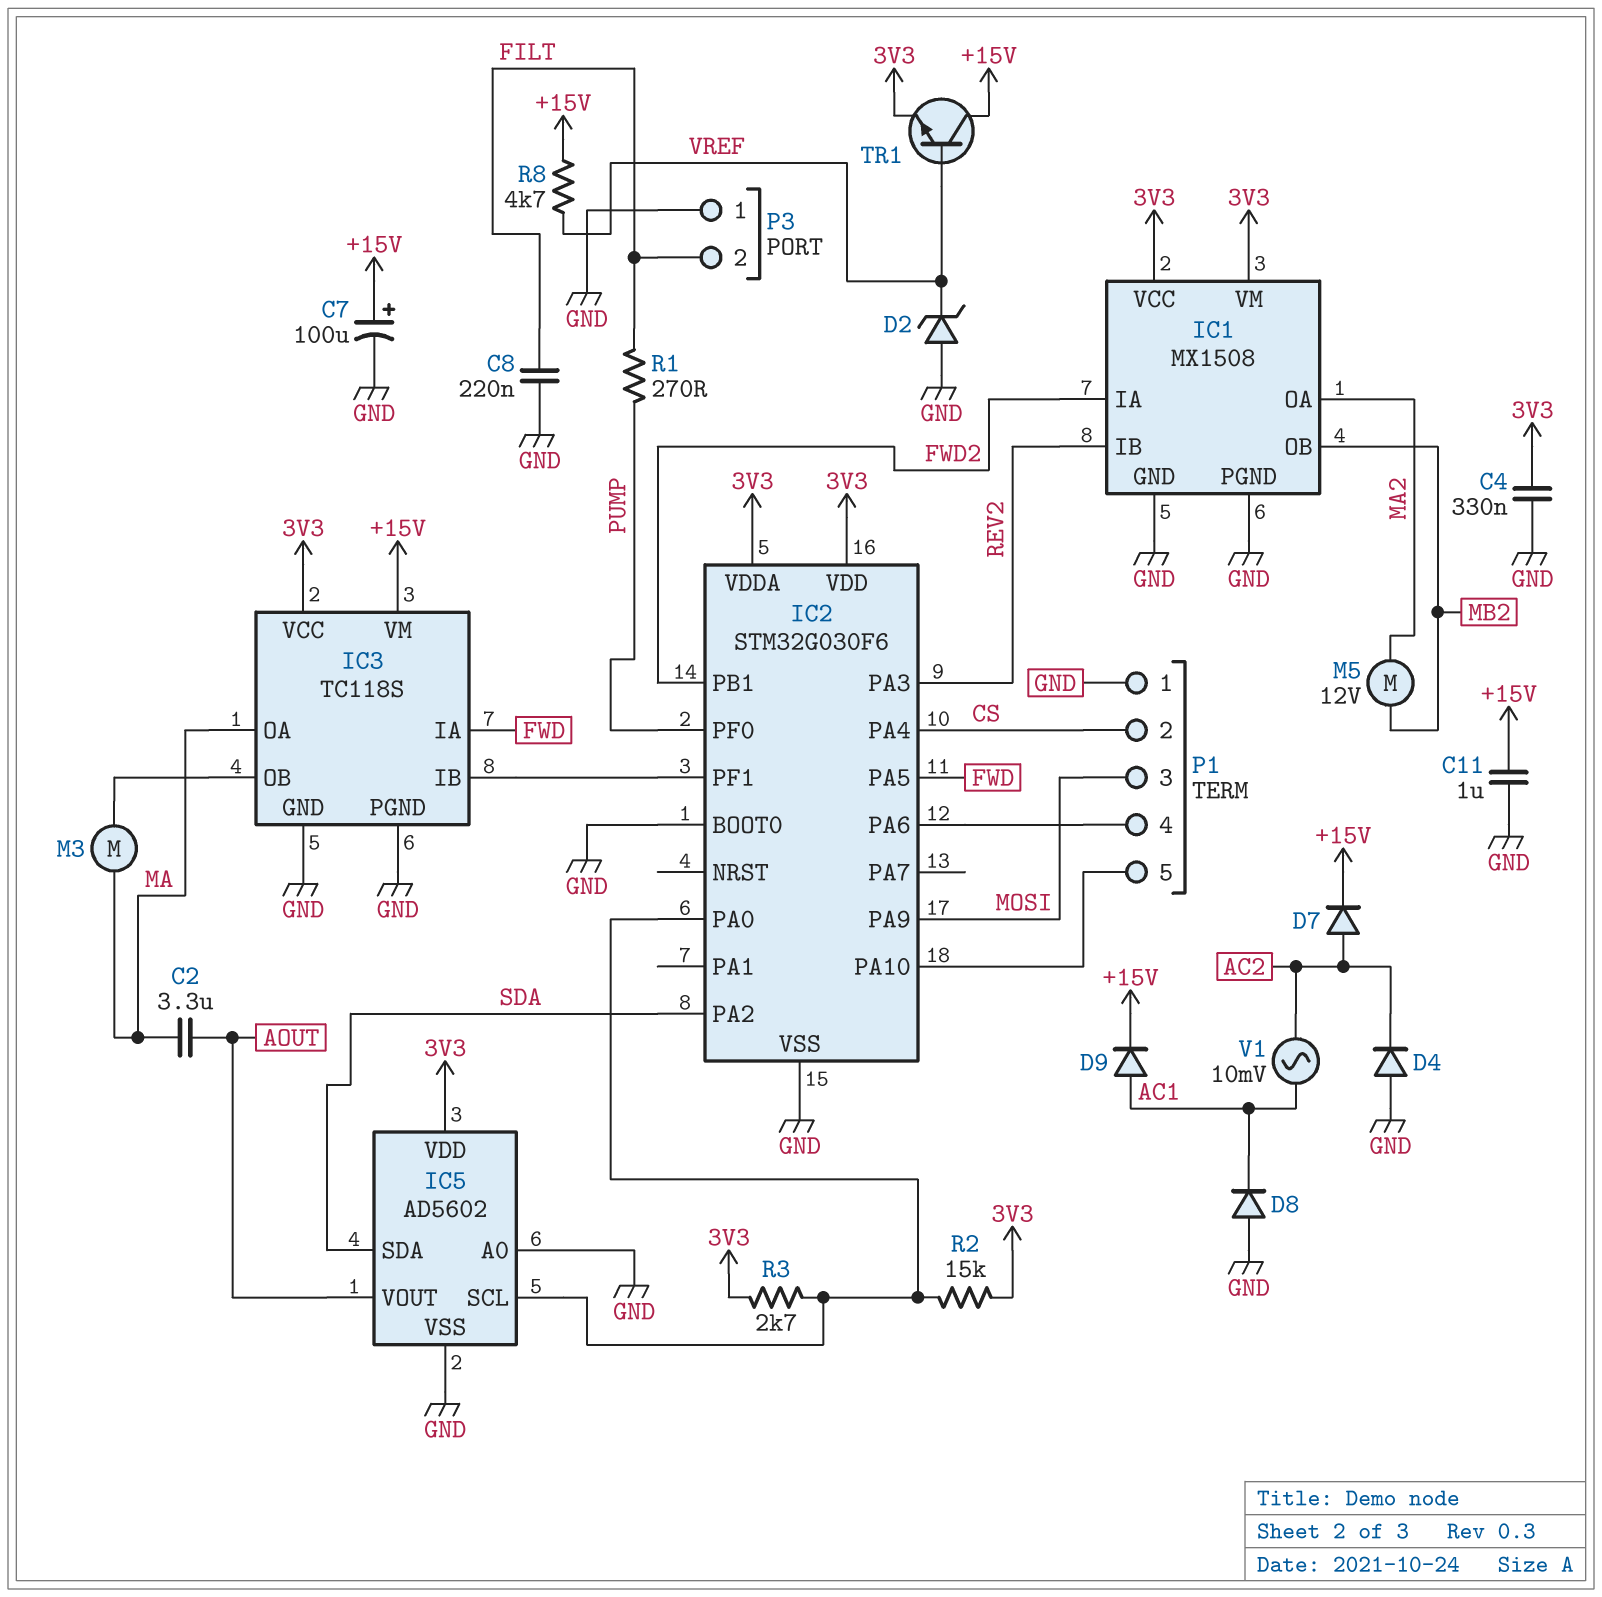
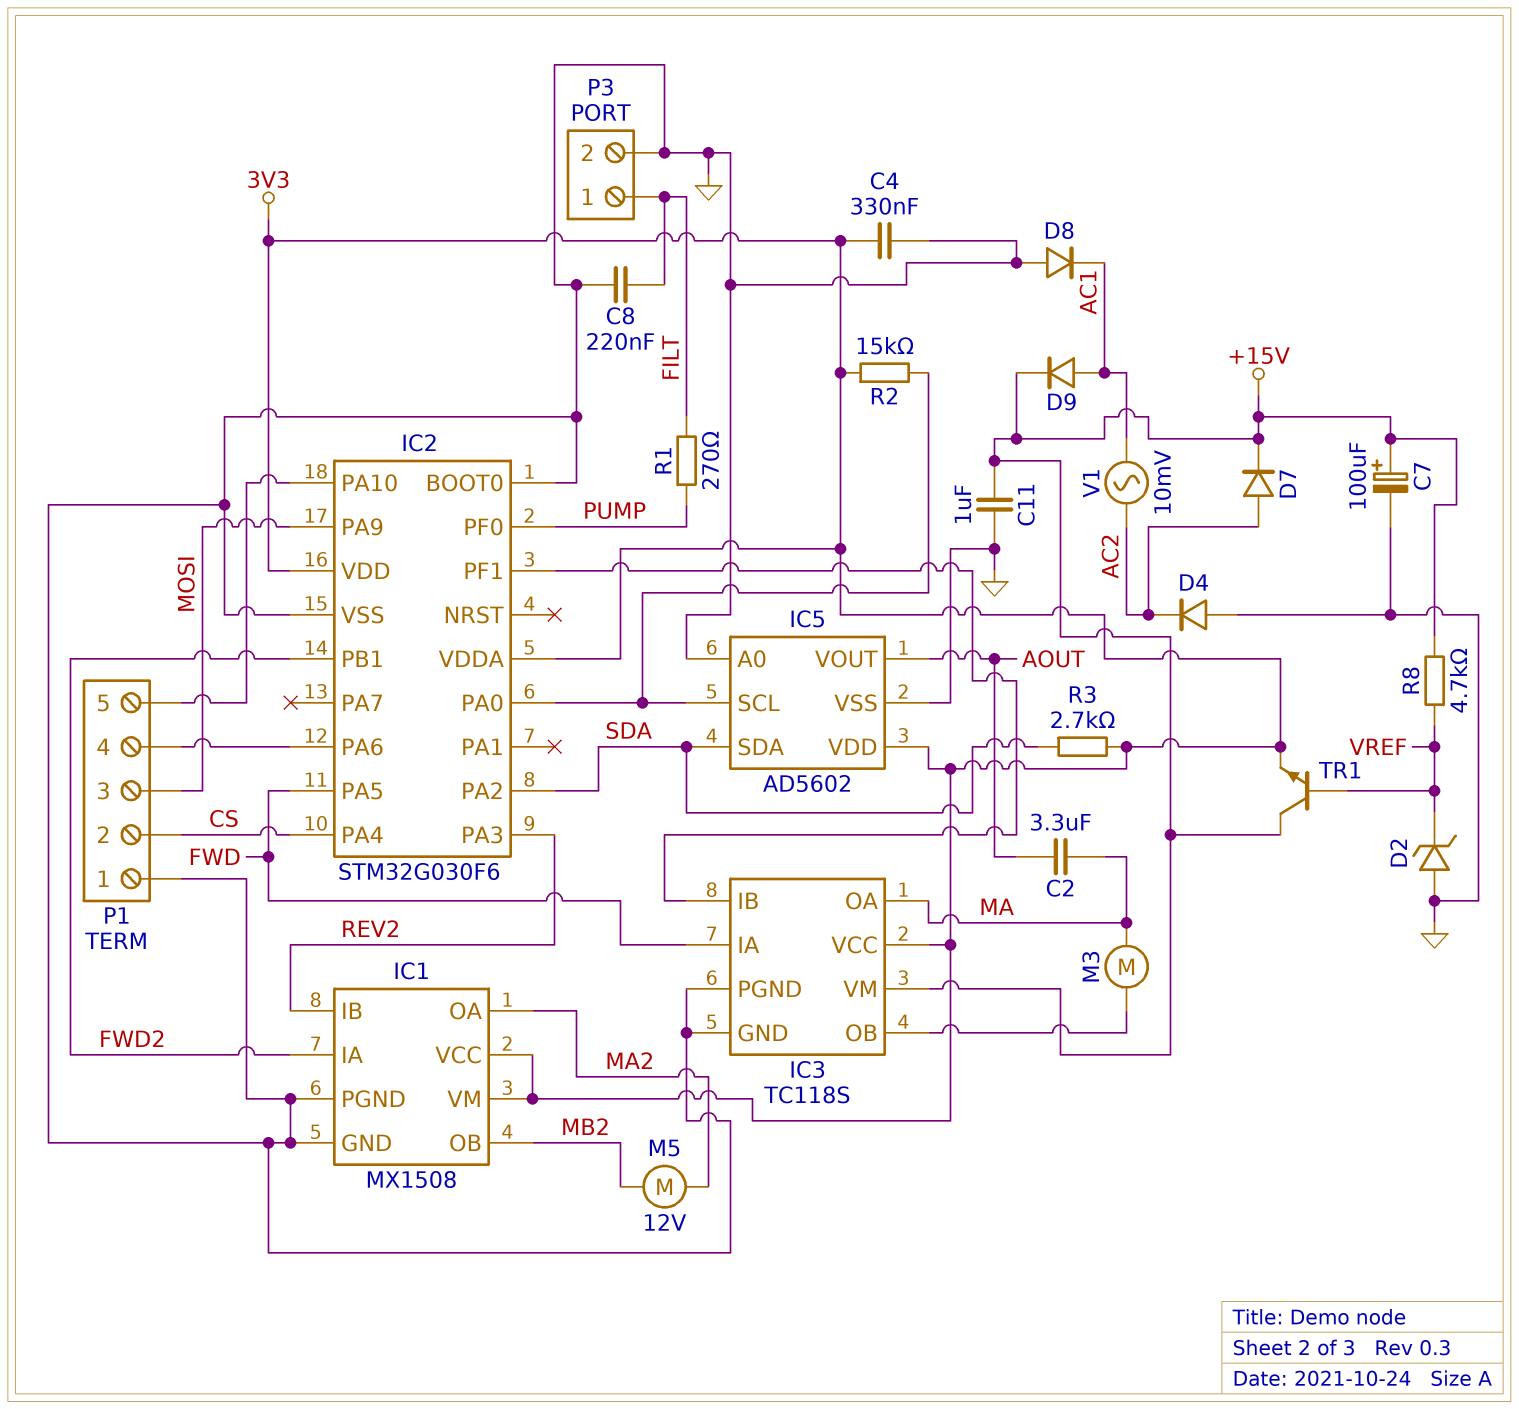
P3 pin 1: GND -> FILT
P3 pin 2: FILT -> GND
R3: 2.7k (3V3, IC2/PA0) -> 2.7k (3V3, SDA)

